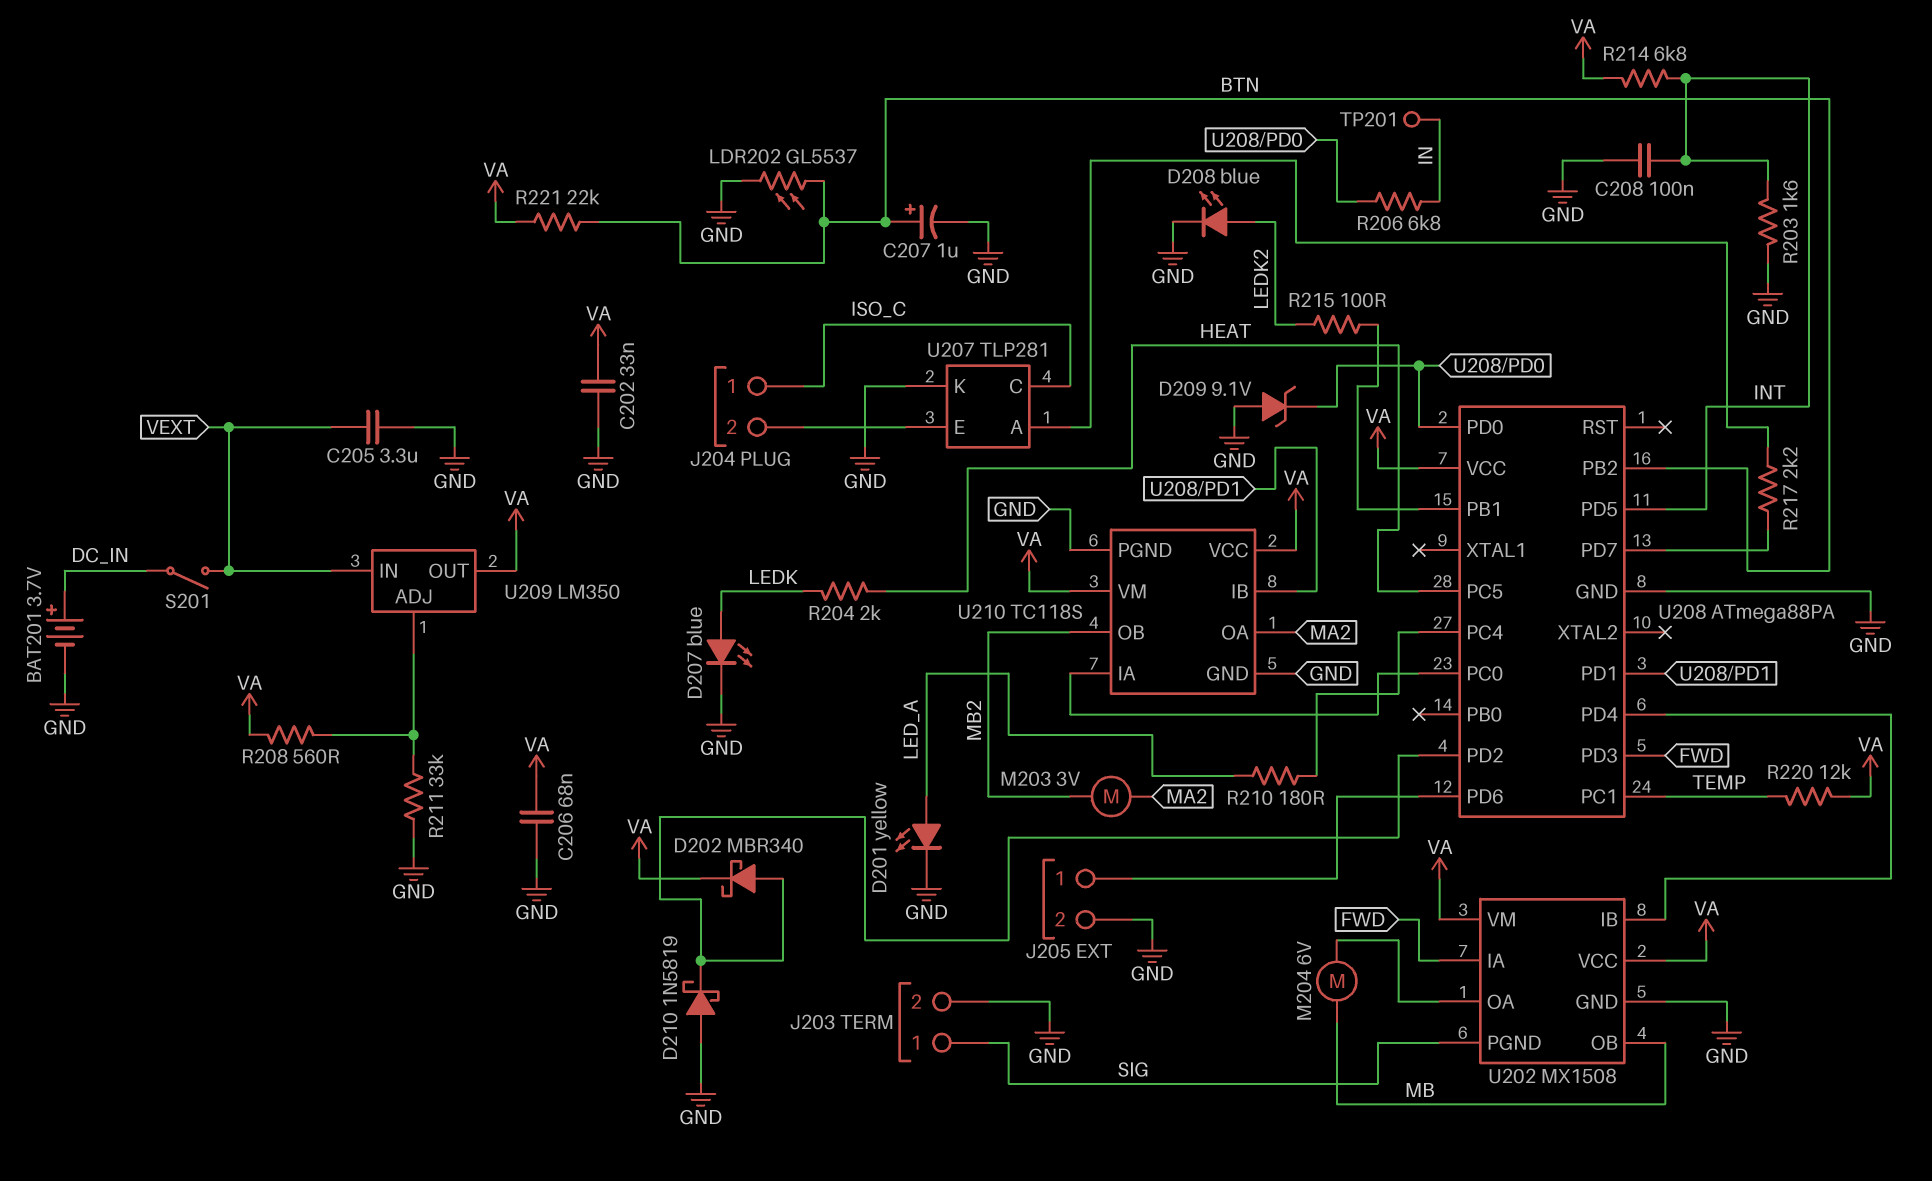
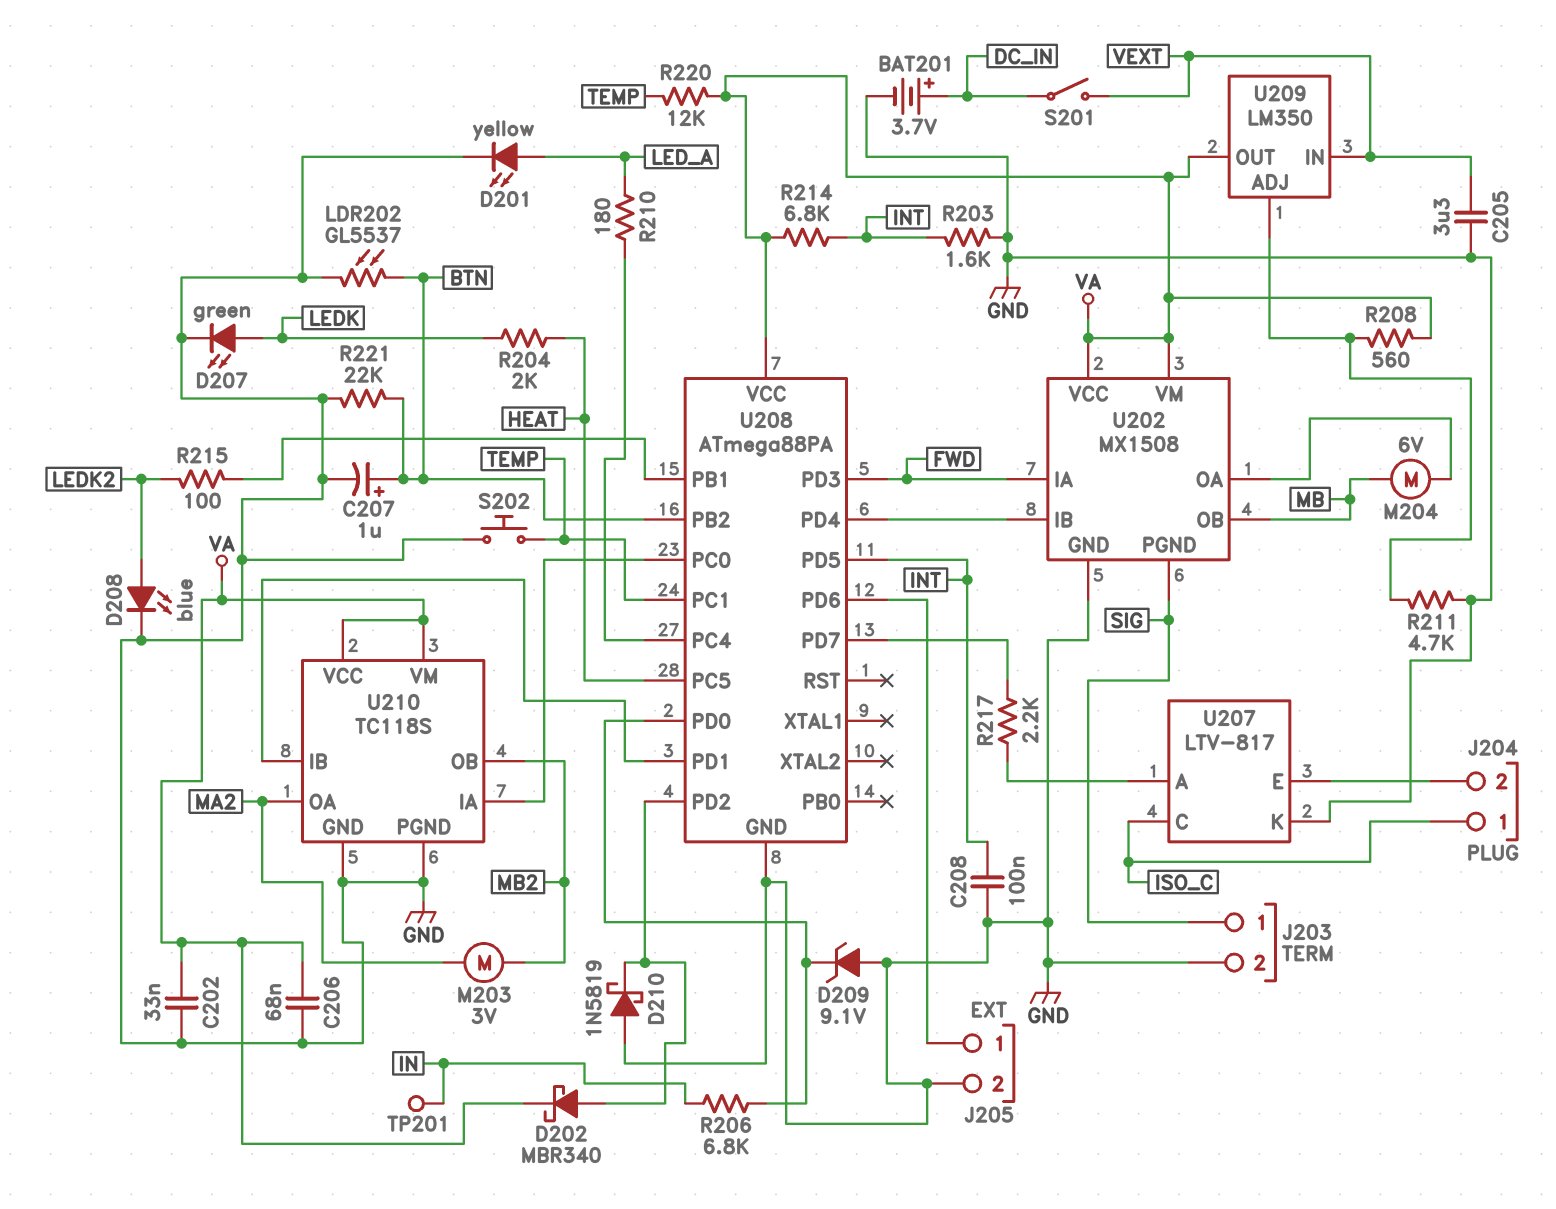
D207: LED blue (A LEDK, K GND) -> LED green (A LEDK, K GND)
R211: 33k (GND, U209/ADJ) -> 4.7k (GND, U209/ADJ)
R221: 22k (BTN, VA) -> 22k (BTN, GND)
S202: none -> button (GND, TEMP)
U207: TLP281 -> LTV-817

